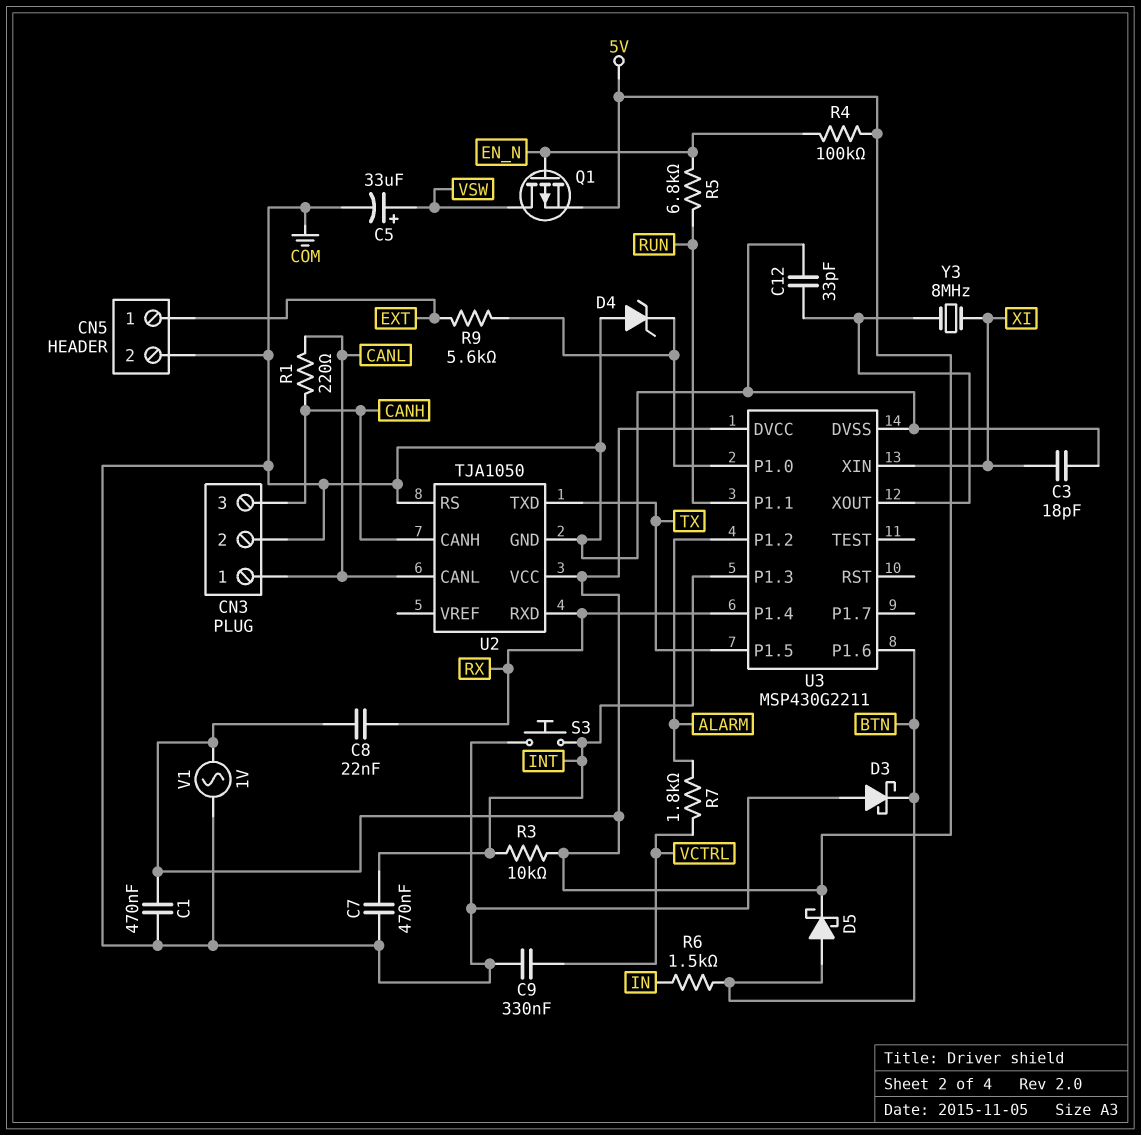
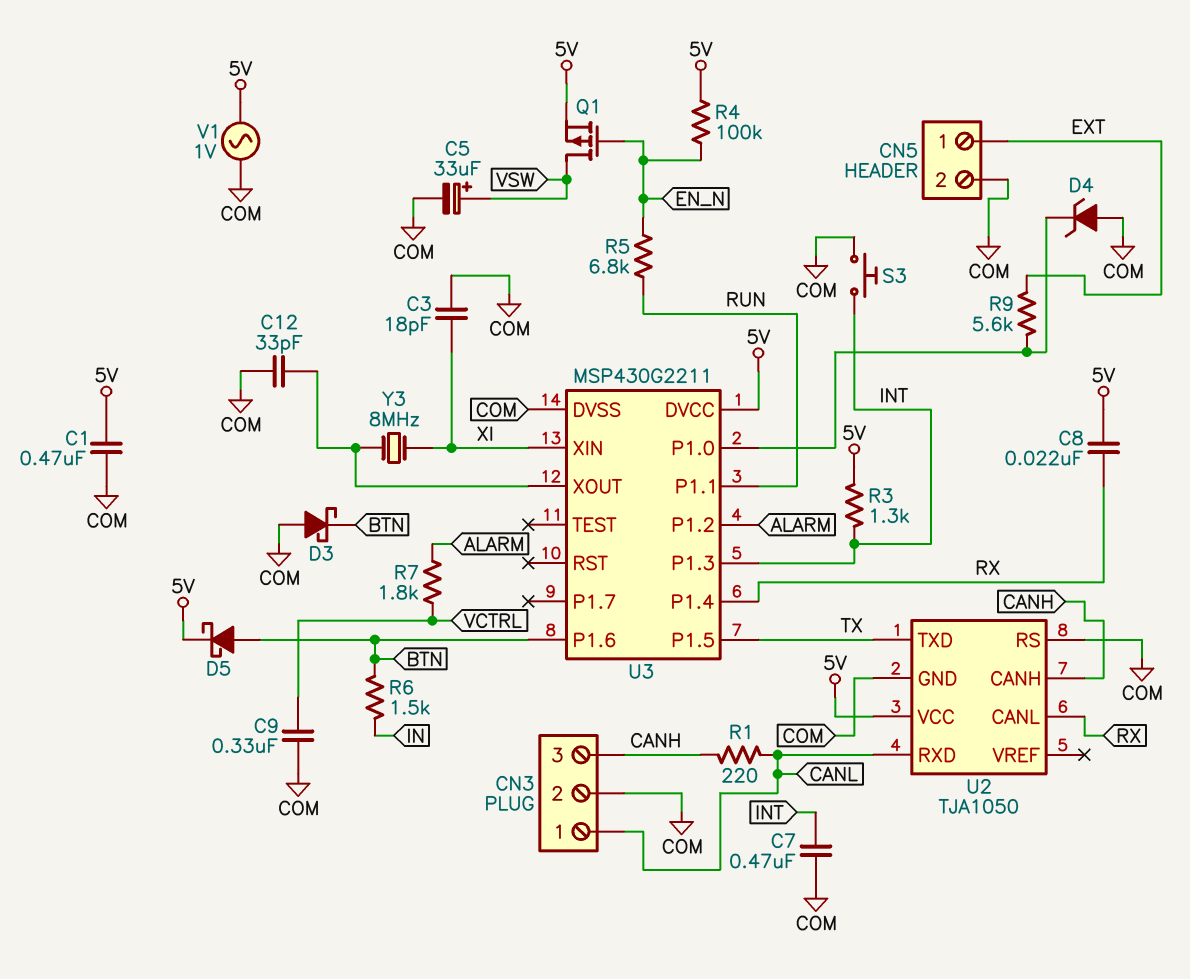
R3: 10k (5V, INT) -> 1.3k (5V, INT)
U2 pin CANL: CANL -> RX
U2 pin RXD: RX -> CANL

